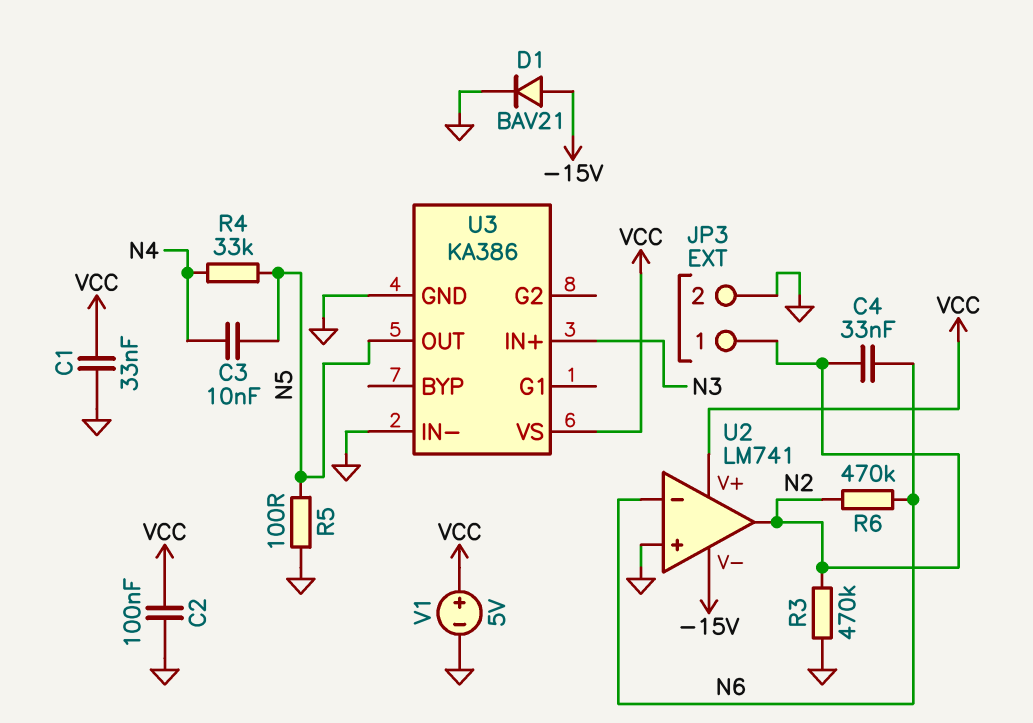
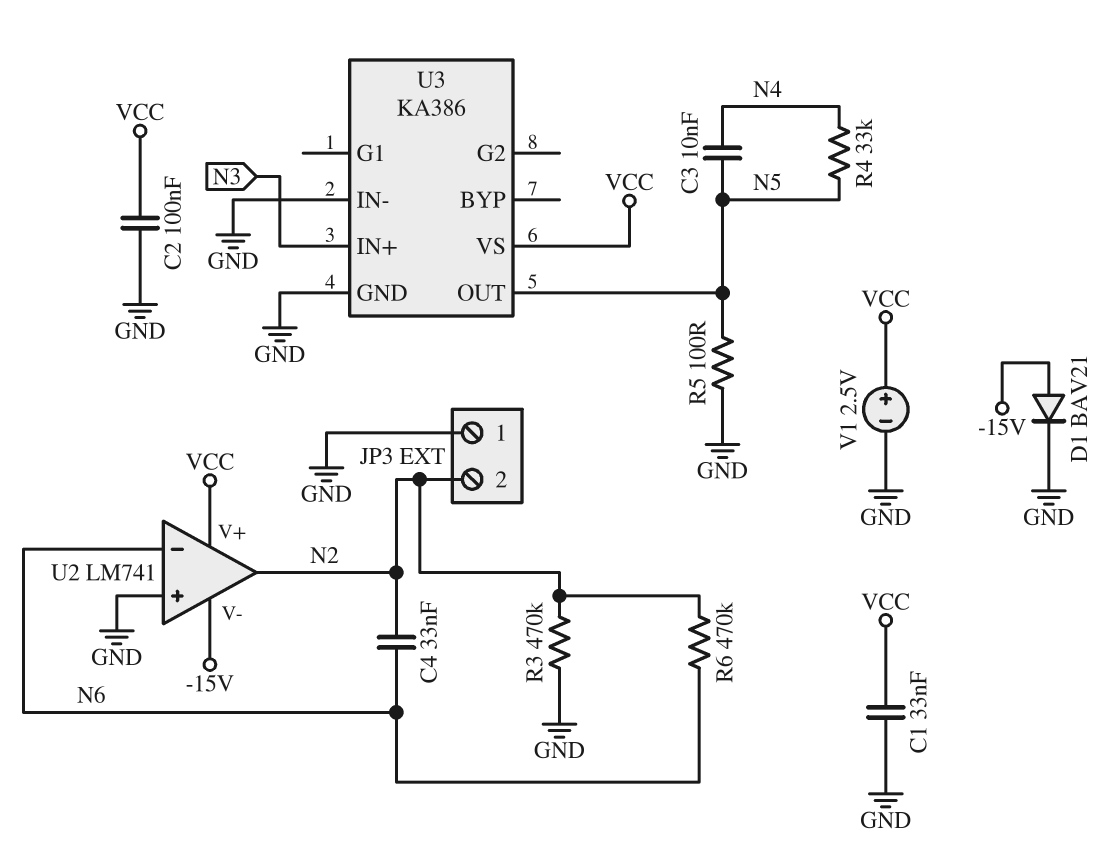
JP3 pin 1: N2 -> GND
JP3 pin 2: GND -> N2
V1: 5V (plus VCC, minus GND) -> 2.5V (plus VCC, minus GND)

